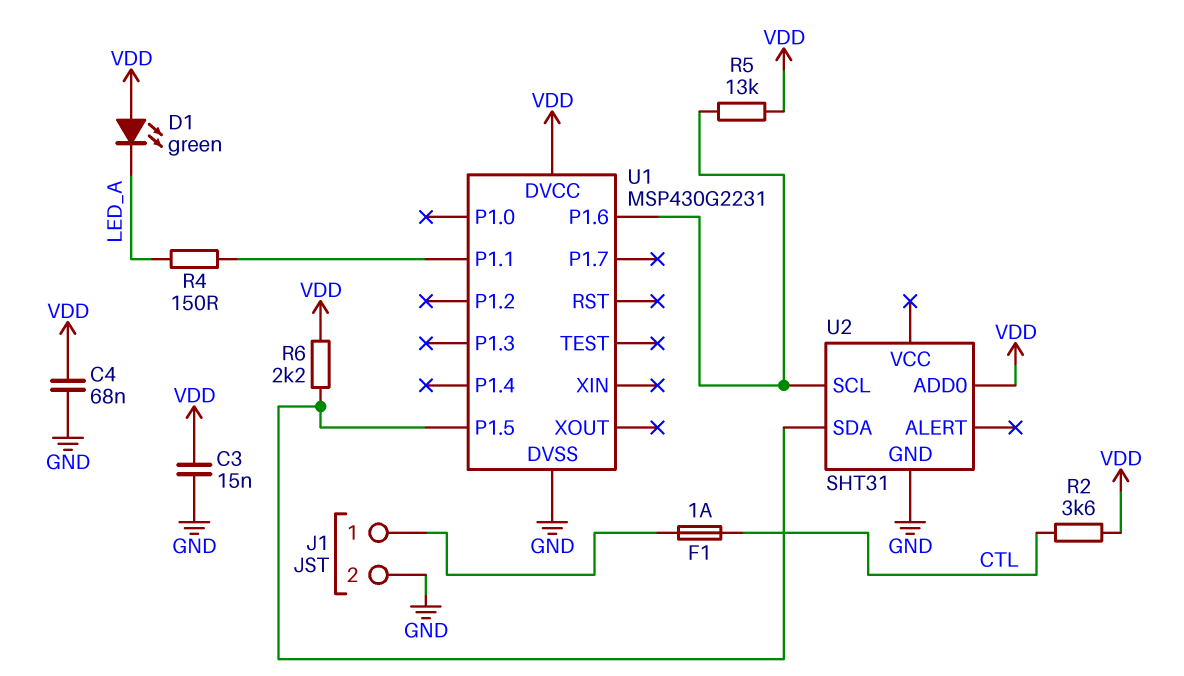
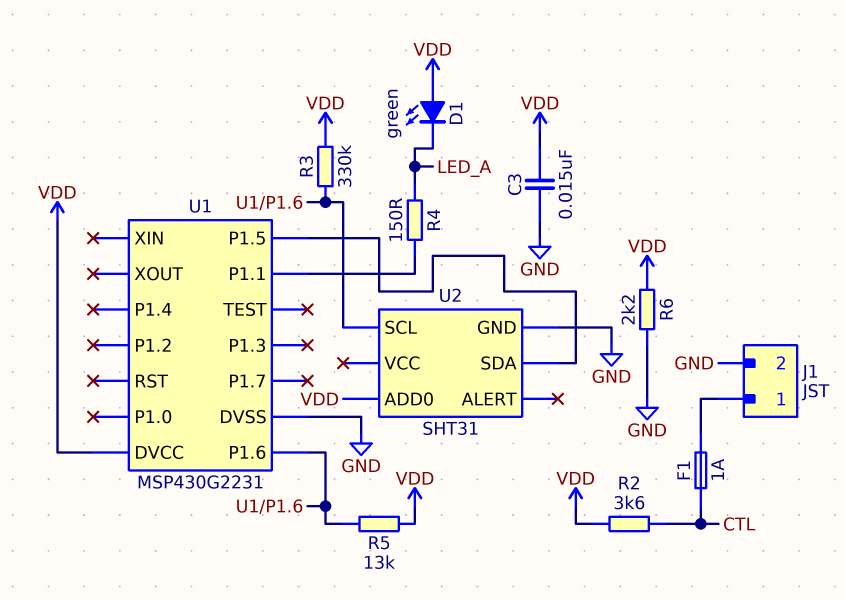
C4: 68nF (GND, VDD) -> none
R3: none -> 330k (U1/P1.6, VDD)
R6: 2.2k (U1/P1.5, VDD) -> 2.2k (GND, VDD)

